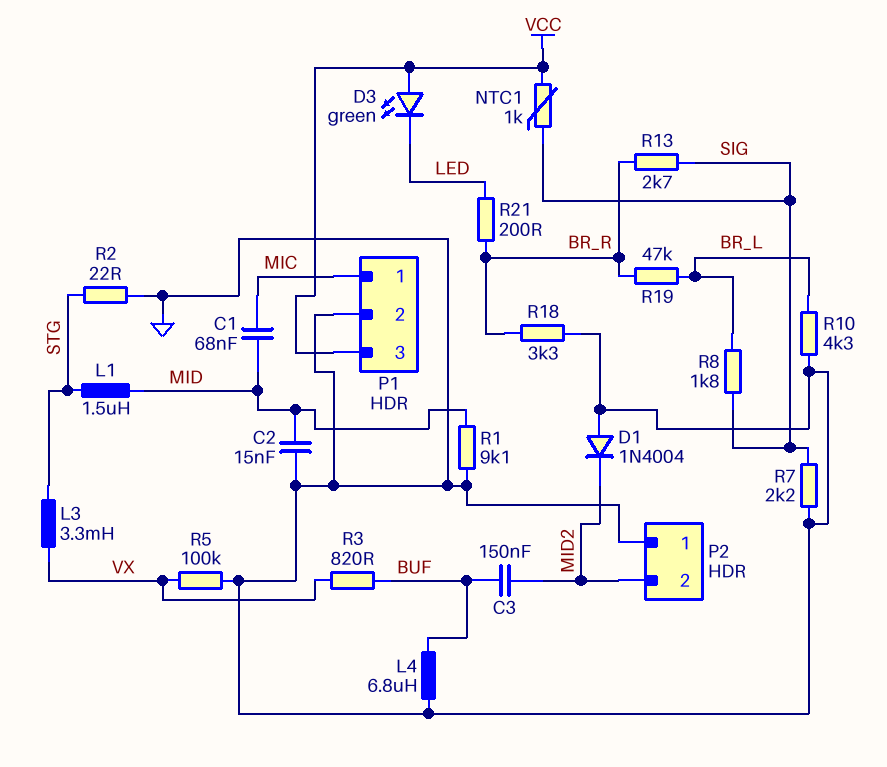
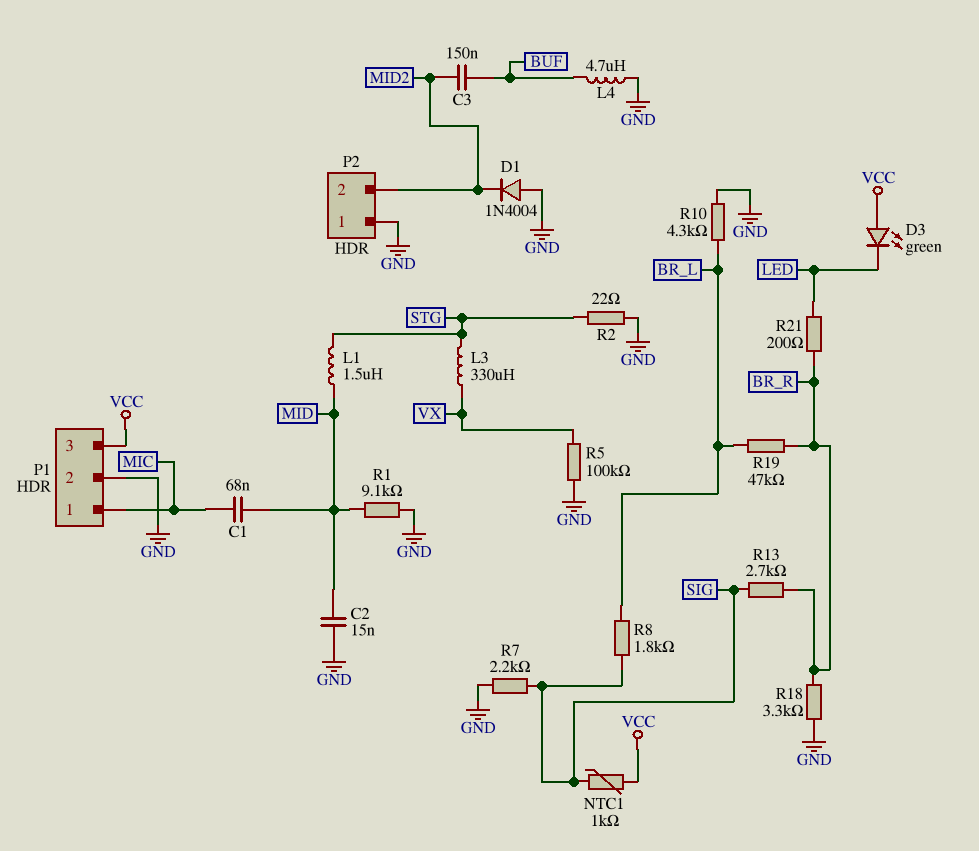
L3: 3.3mH (STG, VX) -> 330uH (STG, VX)
L4: 6.8uH (BUF, GND) -> 4.7uH (BUF, GND)
R3: 820 (BUF, VX) -> none

